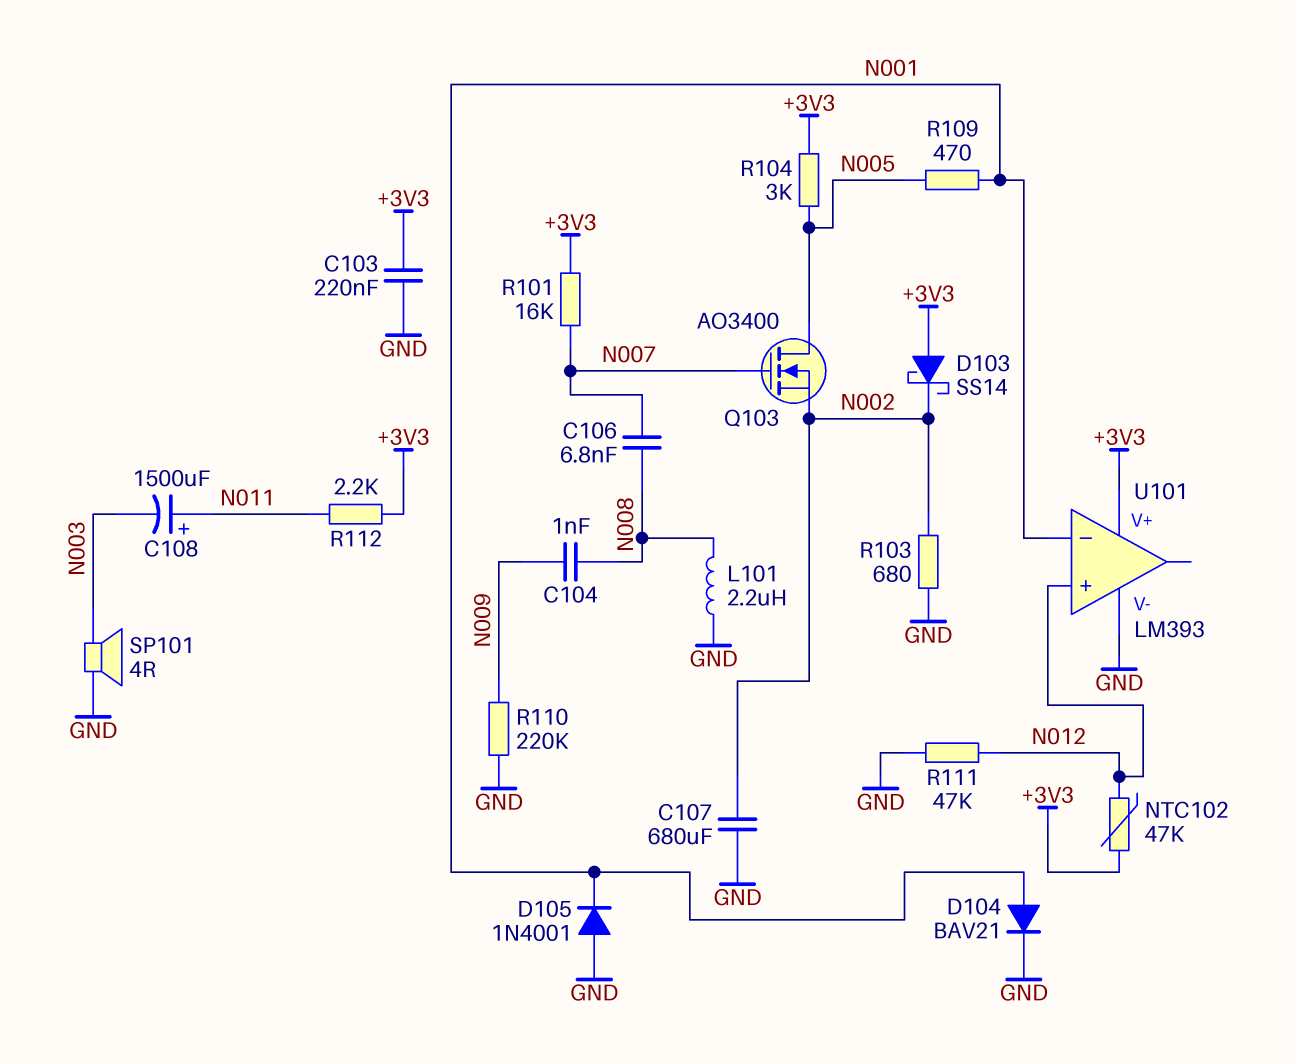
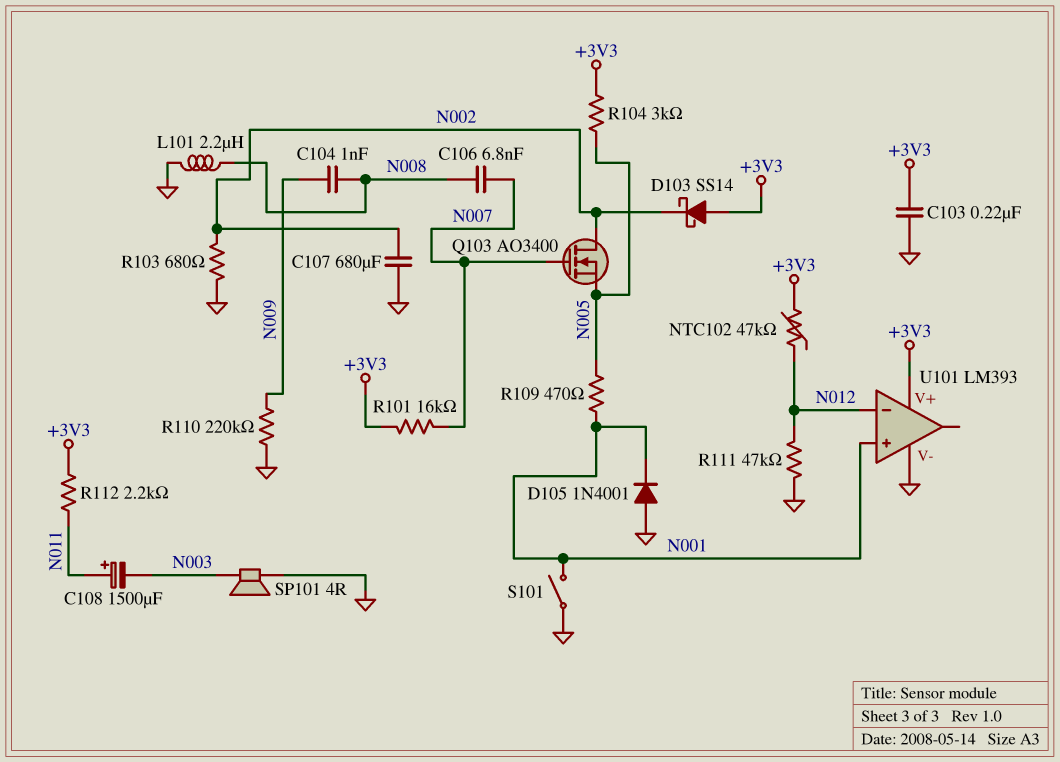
D104: diode BAV21 (A N001, K GND) -> none
Q103: NMOS AO3400 (G N007, D N005, S N002) -> NMOS AO3400 (G N007, D N002, S N005)
S101: none -> switch (GND, N001)
U101 pin in+: N012 -> N001
U101 pin in-: N001 -> N012

